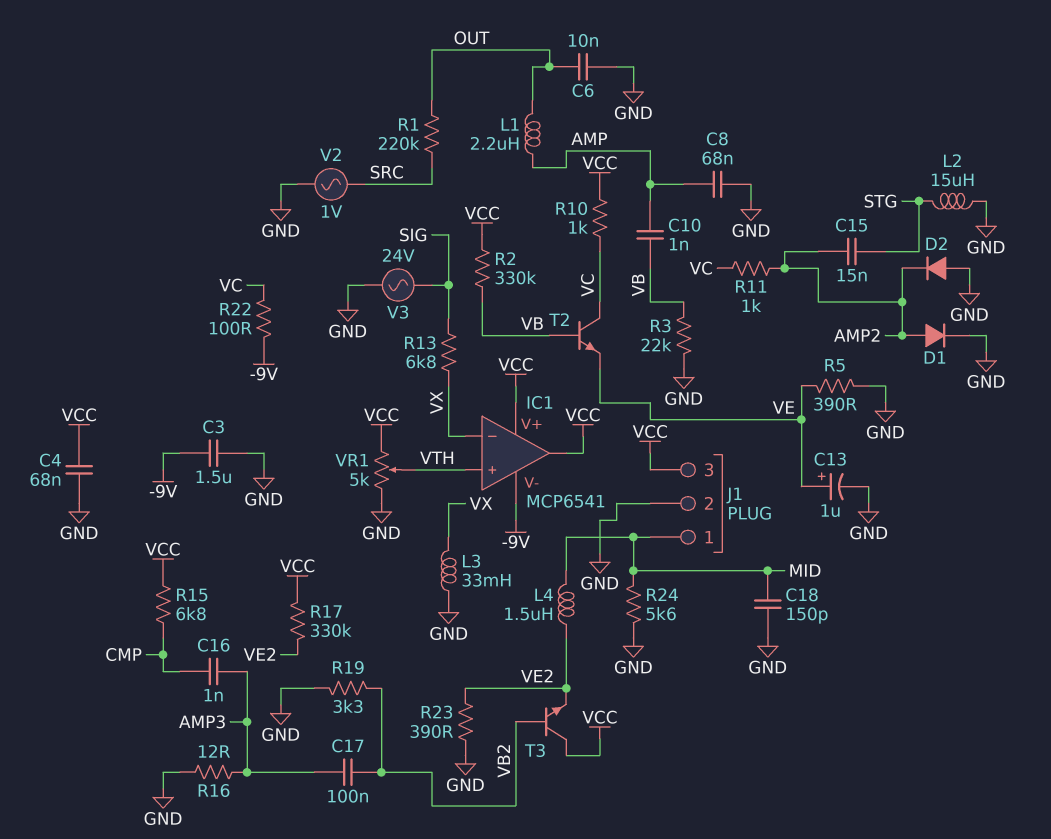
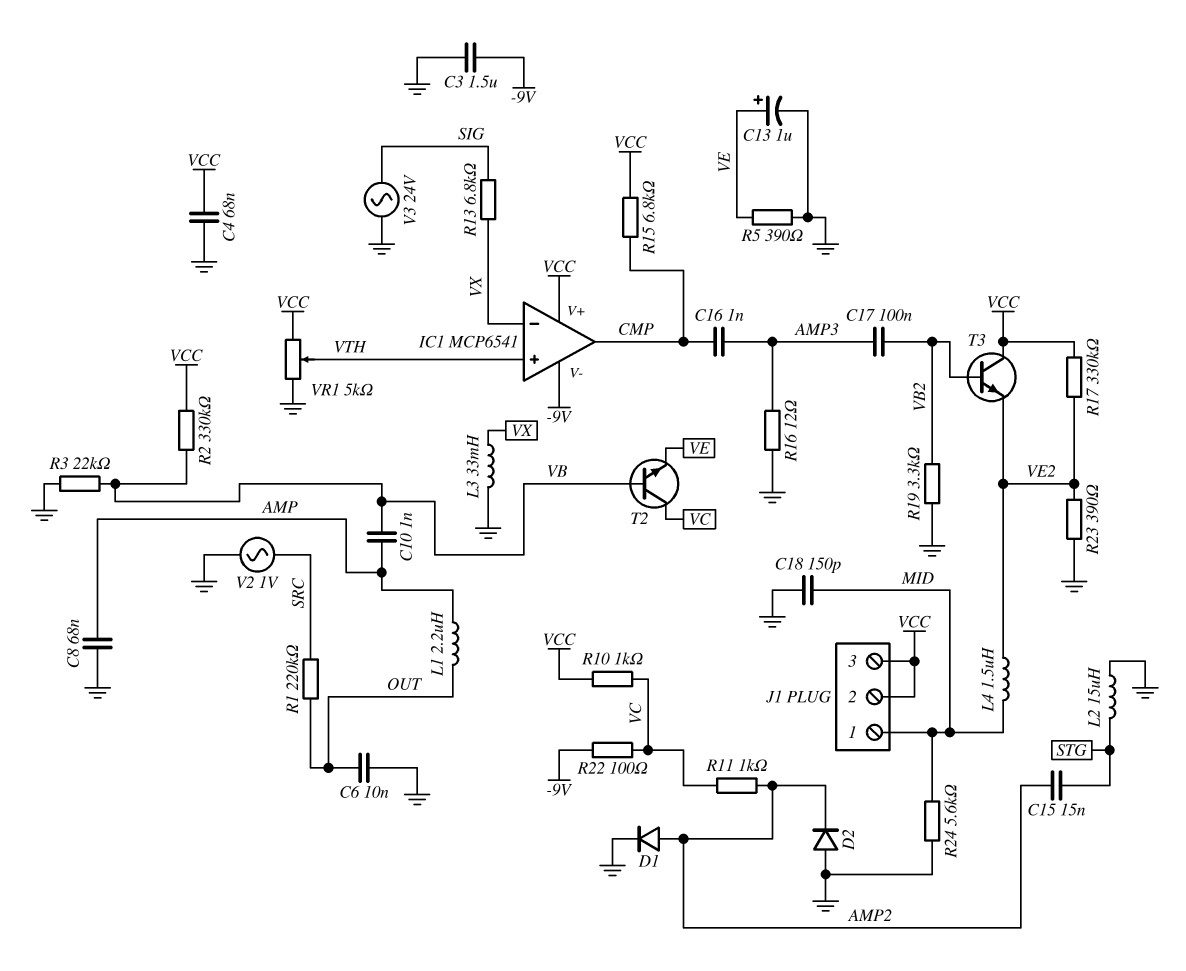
IC1 pin out: VCC -> CMP
J1 pin 2: GND -> VCC

